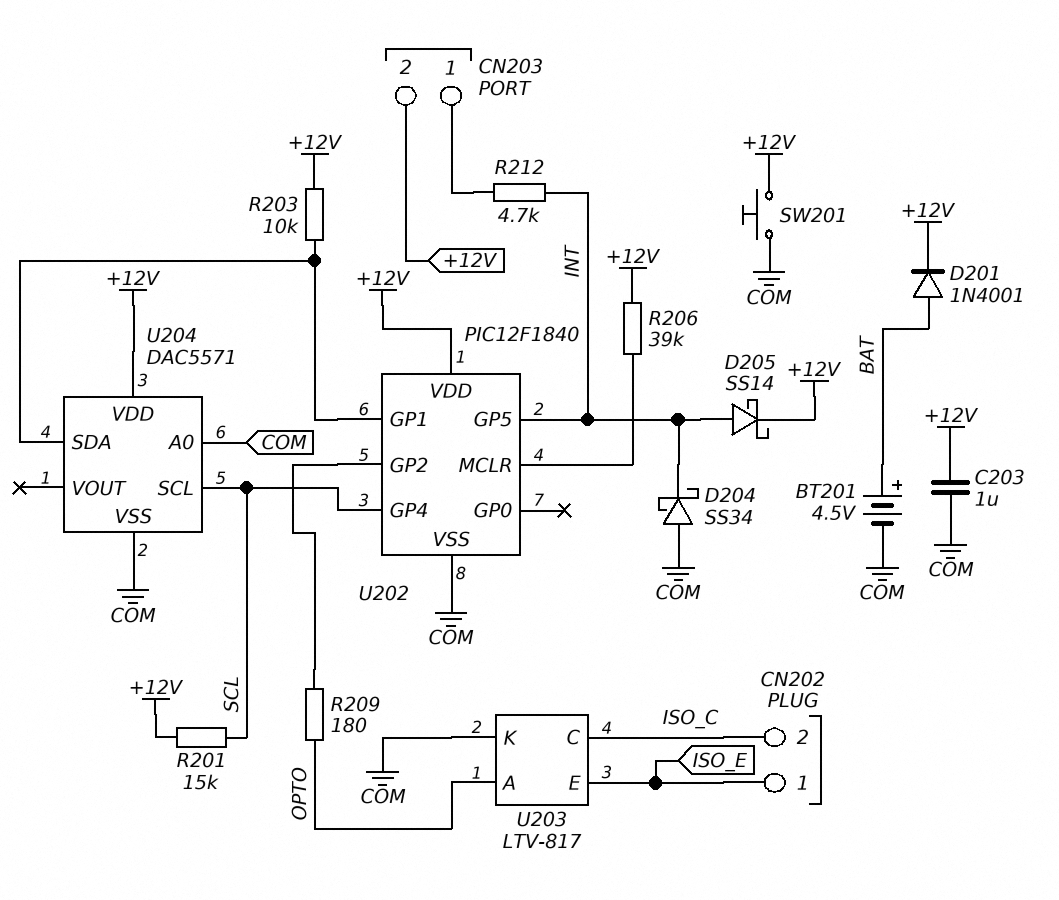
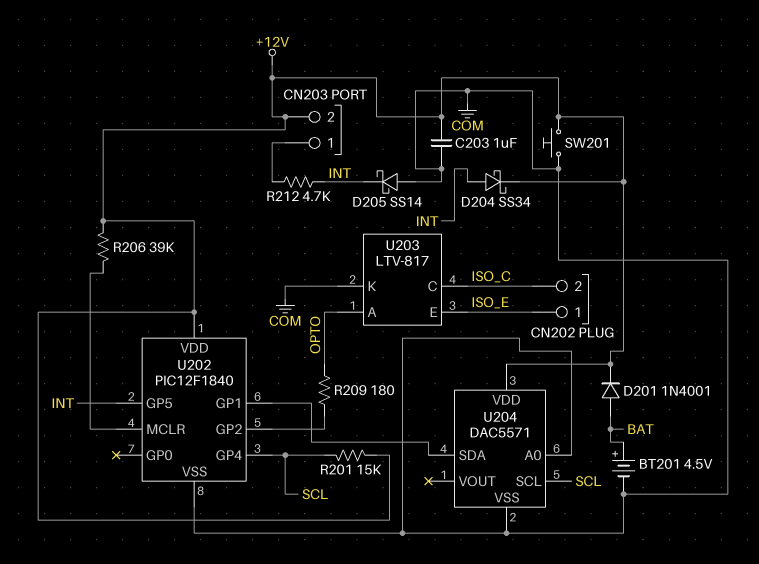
D204: schottky SS34 (A COM, K INT) -> schottky SS34 (A INT, K +12V)
D205: schottky SS14 (A INT, K +12V) -> schottky SS14 (A COM, K INT)
R203: 10k (+12V, U202/GP1) -> none

